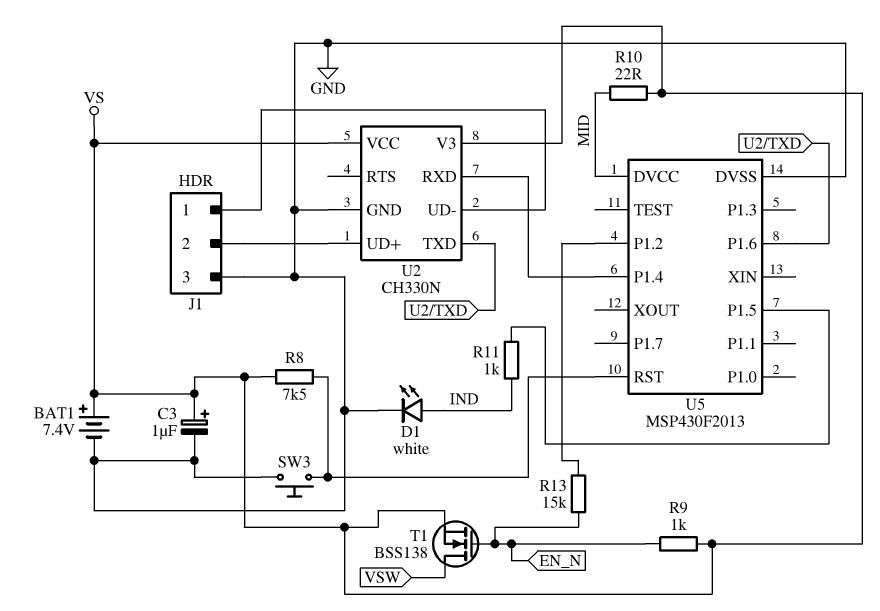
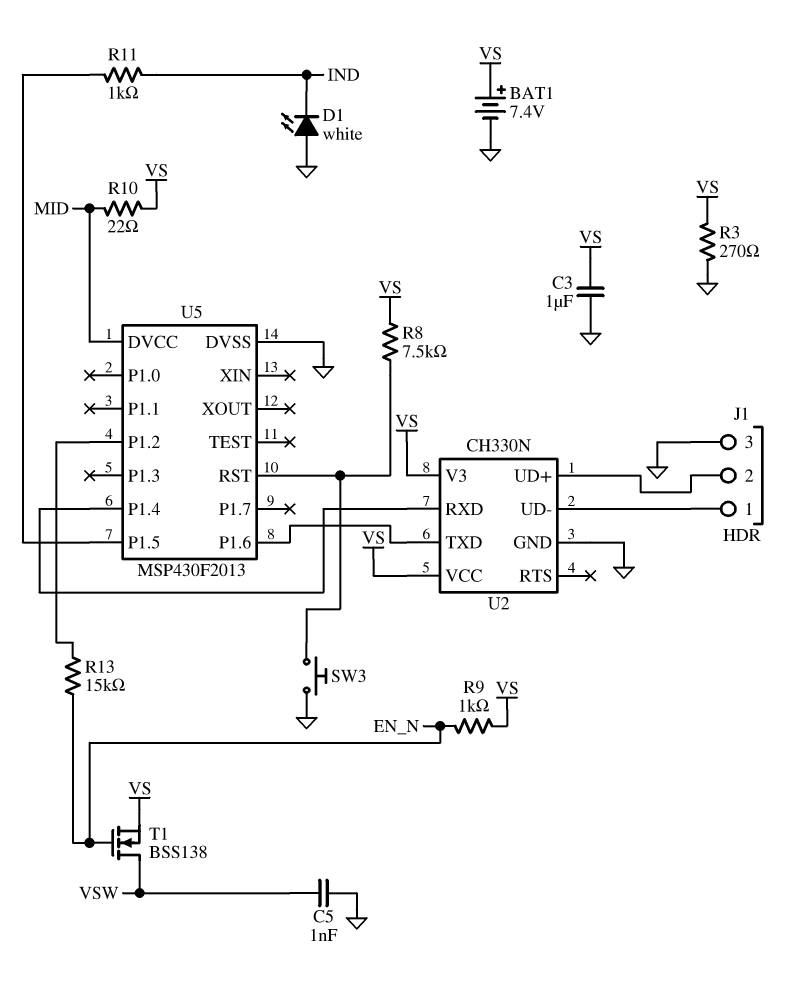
C3: 1uF (plus VS, minus GND) -> 1uF (GND, VS)
C5: none -> 1nF (GND, VSW)
D1: LED white (A IND, K GND) -> LED white (A GND, K IND)
R3: none -> 270 (GND, VS)

